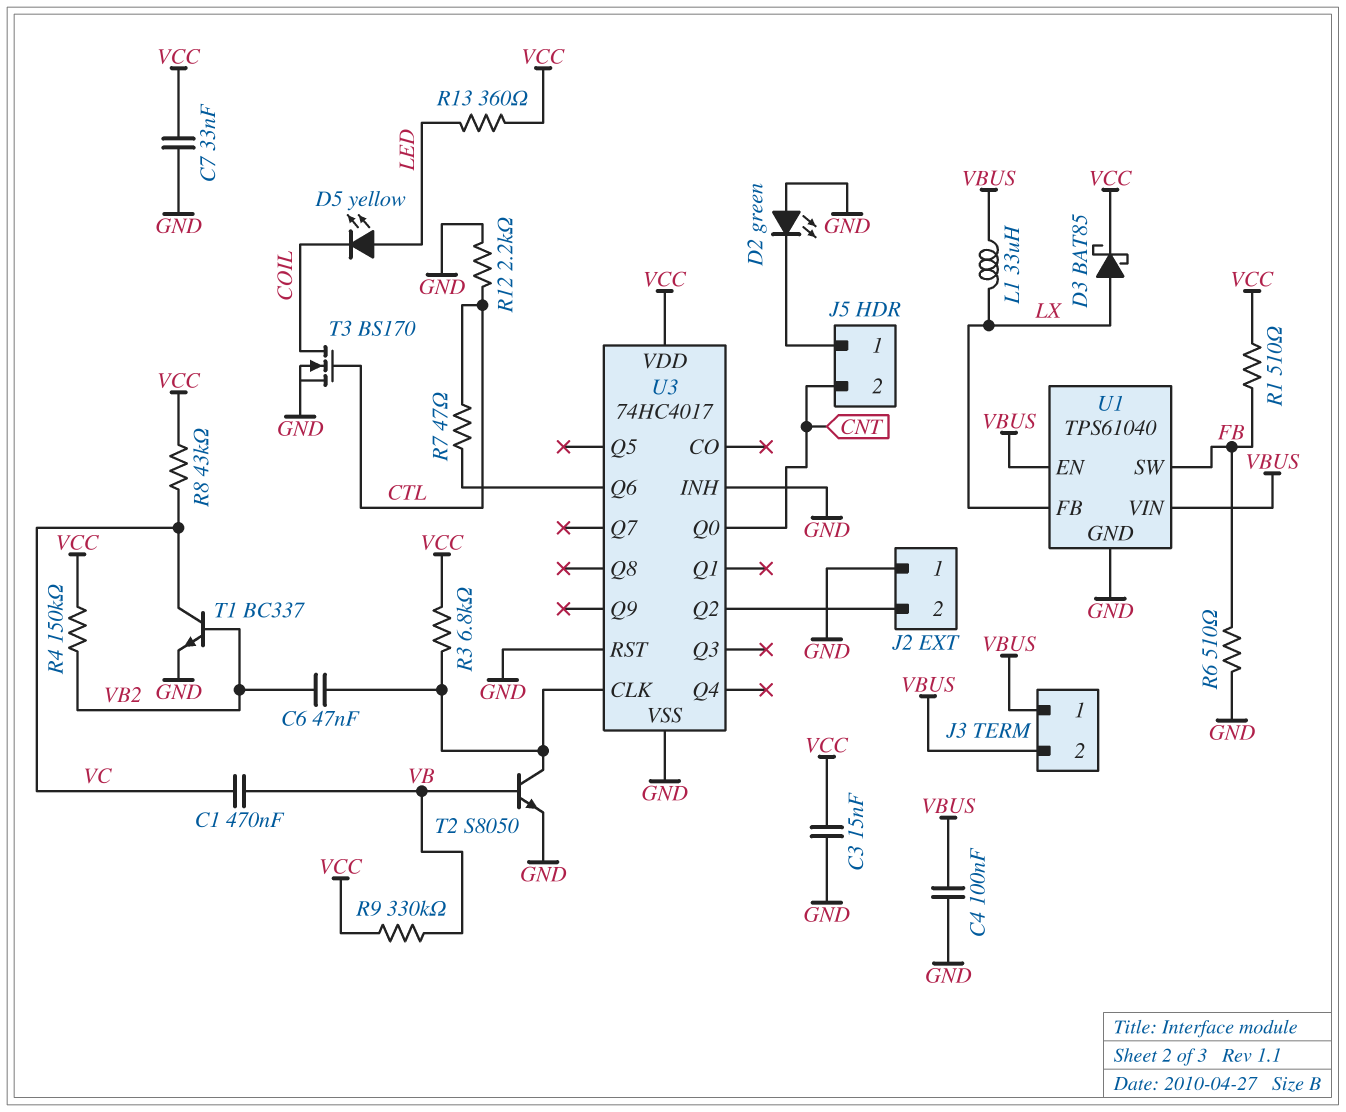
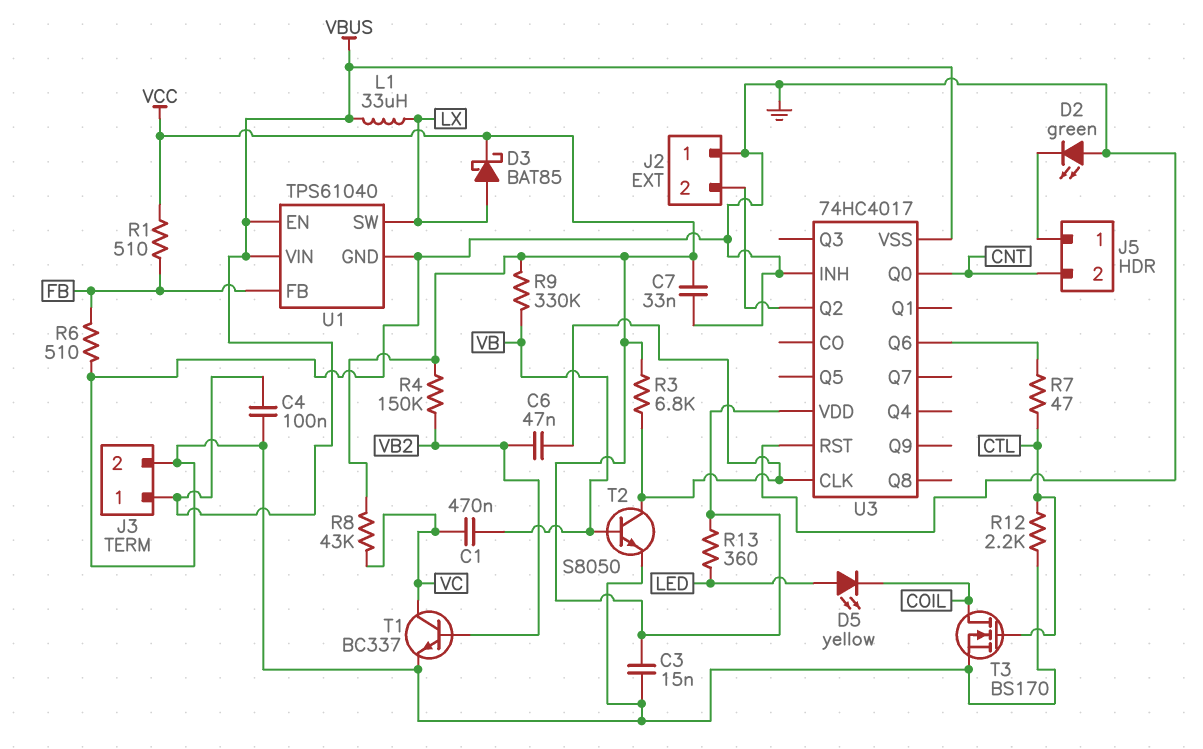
J3 pin 2: VBUS -> GND
U1 pin FB: LX -> FB
U1 pin SW: FB -> LX
U3 pin VSS: GND -> VBUS

